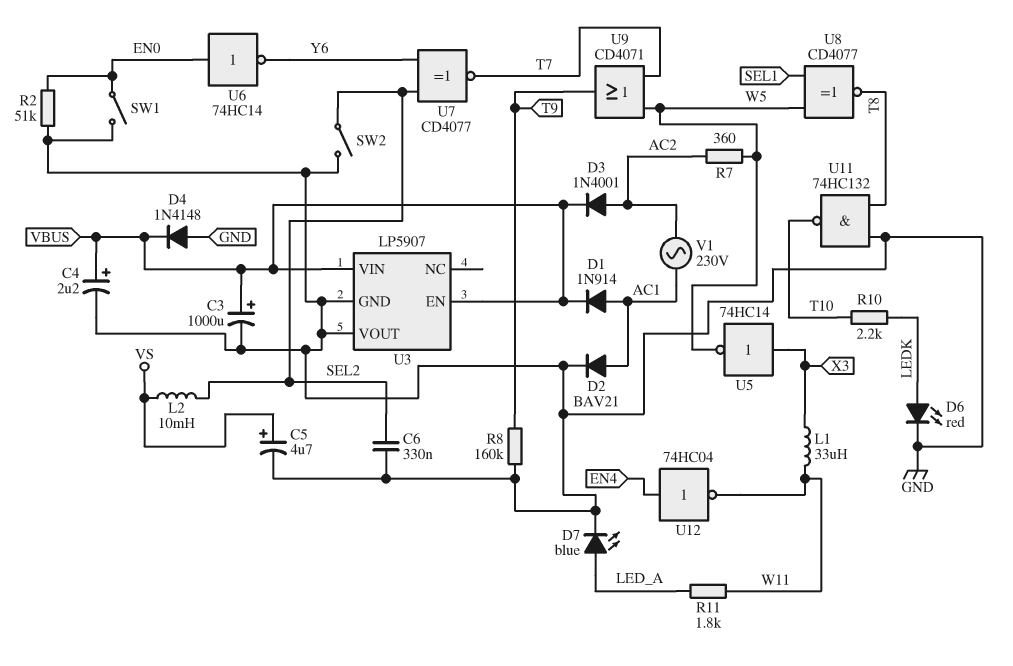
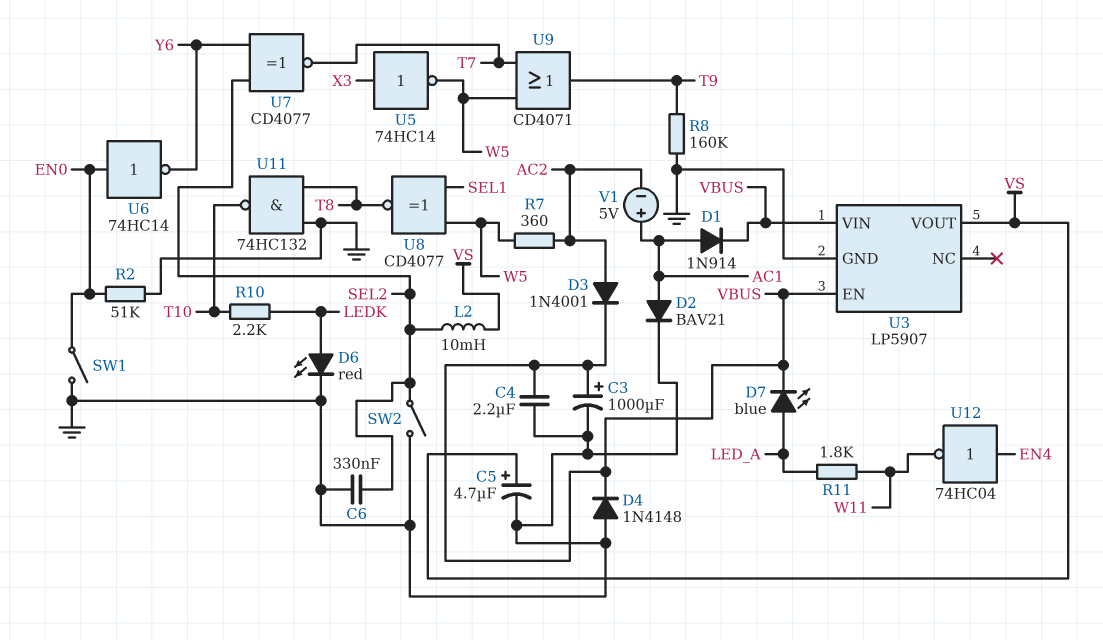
C4: 2.2uF (plus VBUS, minus GND) -> 2.2uF (GND, VBUS)
D7: LED blue (A LED_A, K GND) -> LED blue (A LED_A, K VBUS)
L1: 33uH (W11, X3) -> none
U3 pin VOUT: GND -> VS
V1: AC 230V (AC1, AC2) -> 5V (plus AC1, minus AC2)

